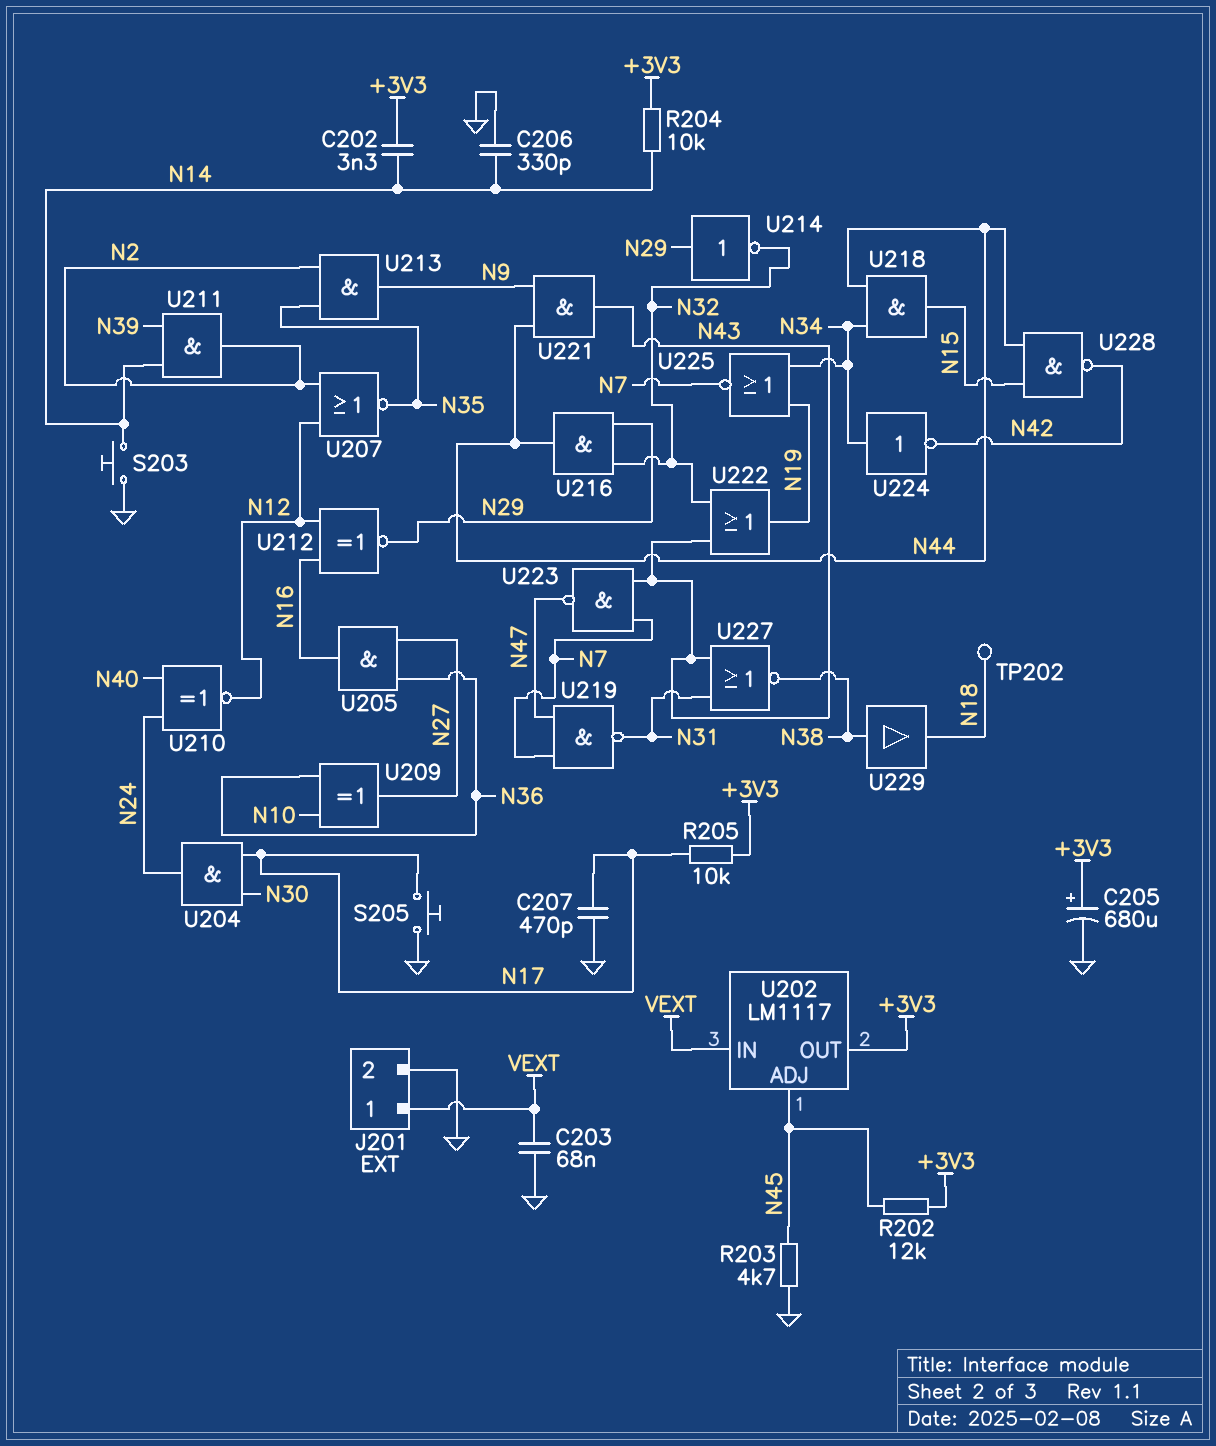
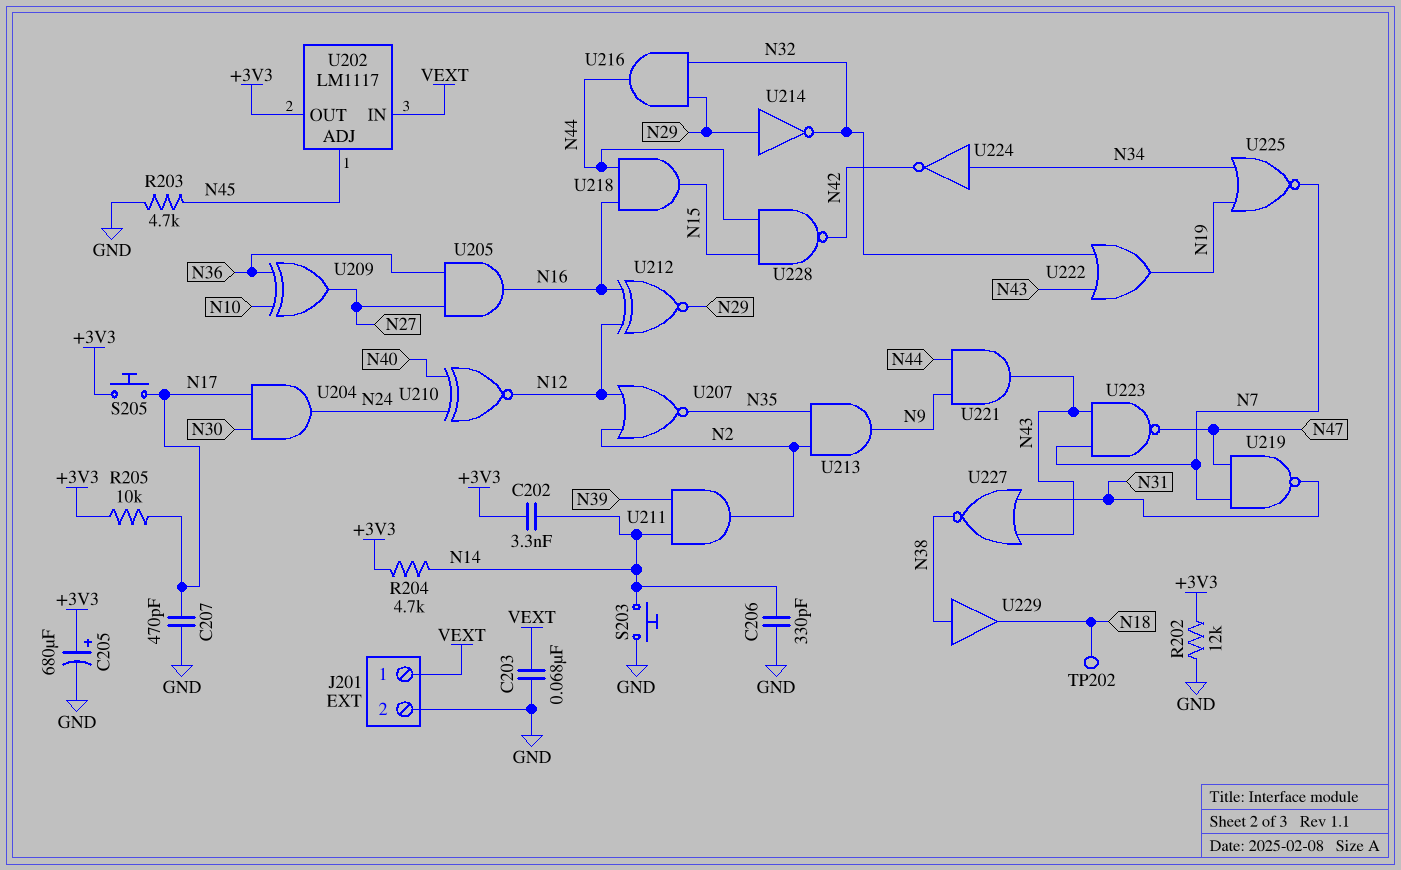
R202: 12k (+3V3, N45) -> 12k (+3V3, GND)
R204: 10k (+3V3, N14) -> 4.7k (+3V3, N14)
S205: button (GND, N17) -> button (+3V3, N17)
U218: AND (in N34, in N44, out N15) -> AND (in N16, in N44, out N15)

